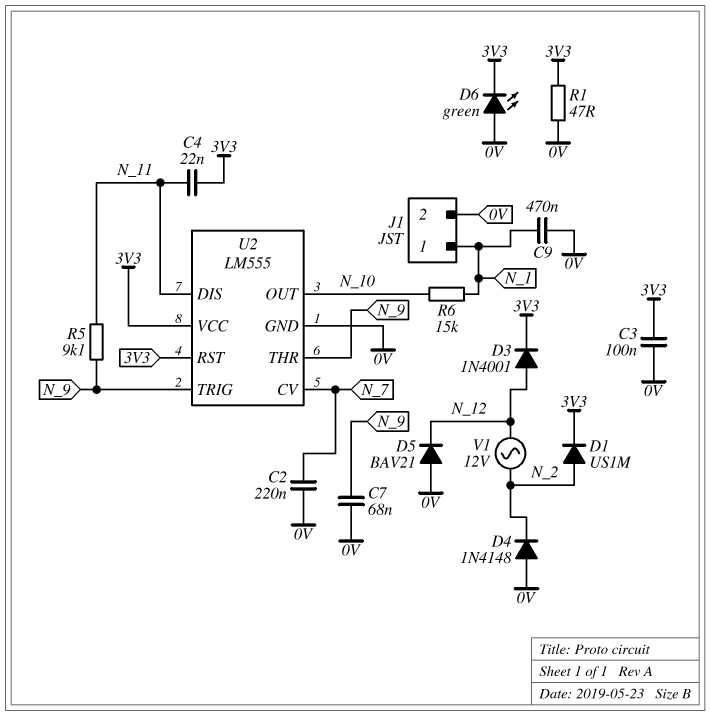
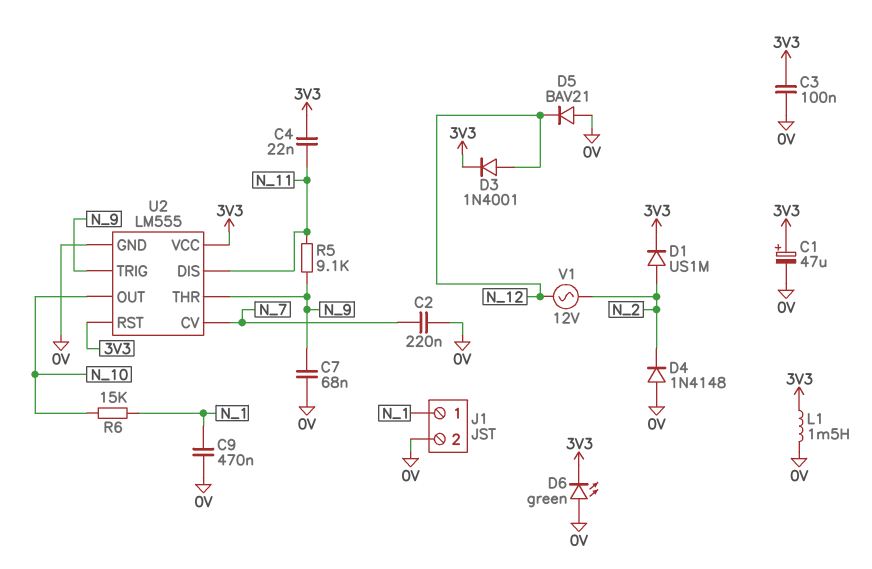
C1: none -> 47uF (plus 3V3, minus 0V)
L1: none -> 1.5mH (0V, 3V3)
R1: 47 (0V, 3V3) -> none

